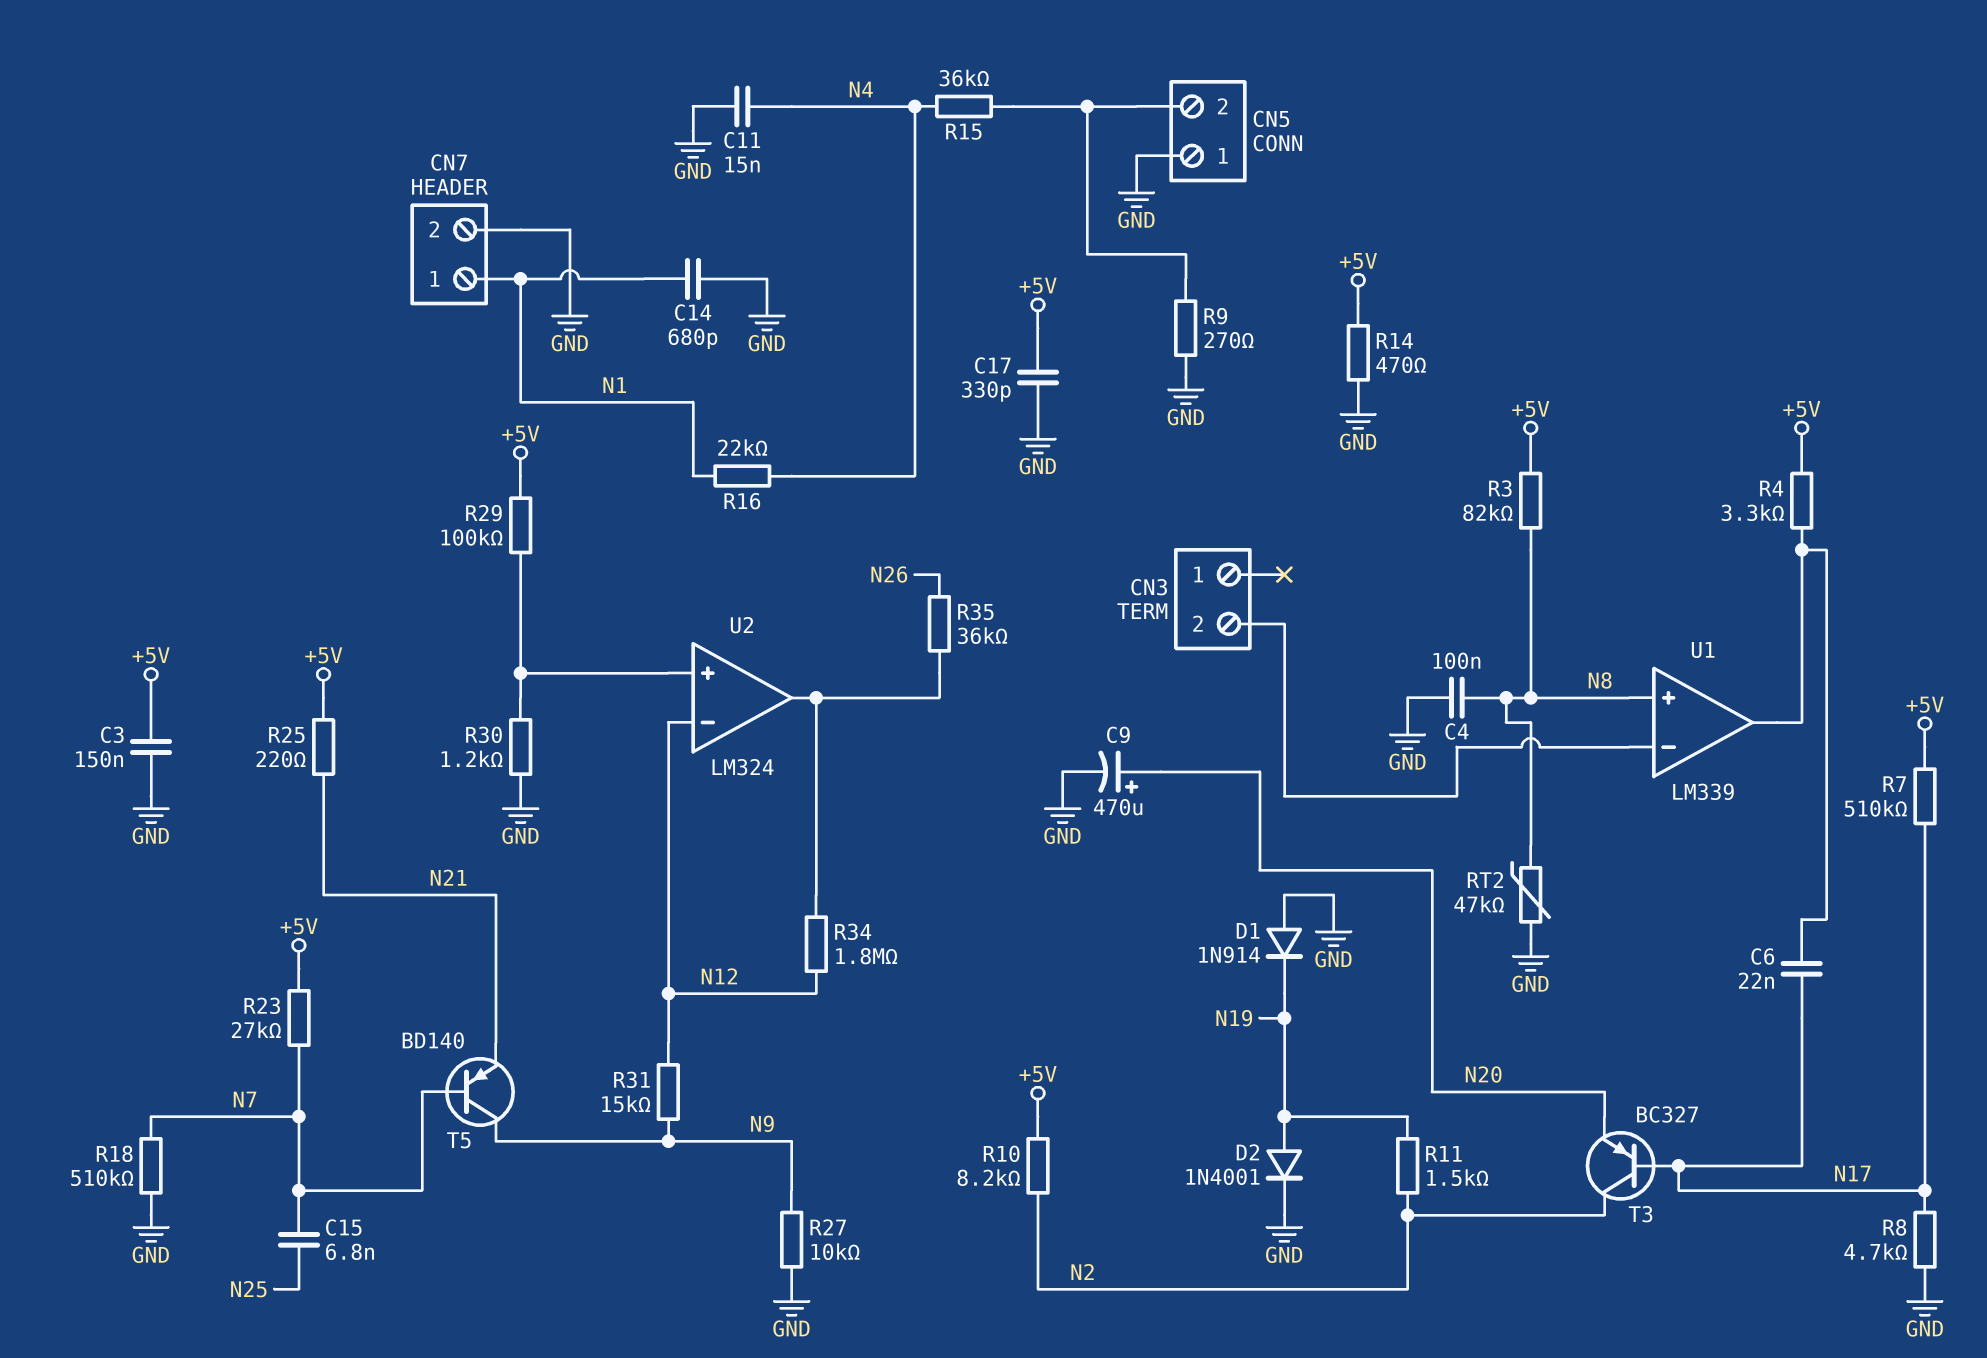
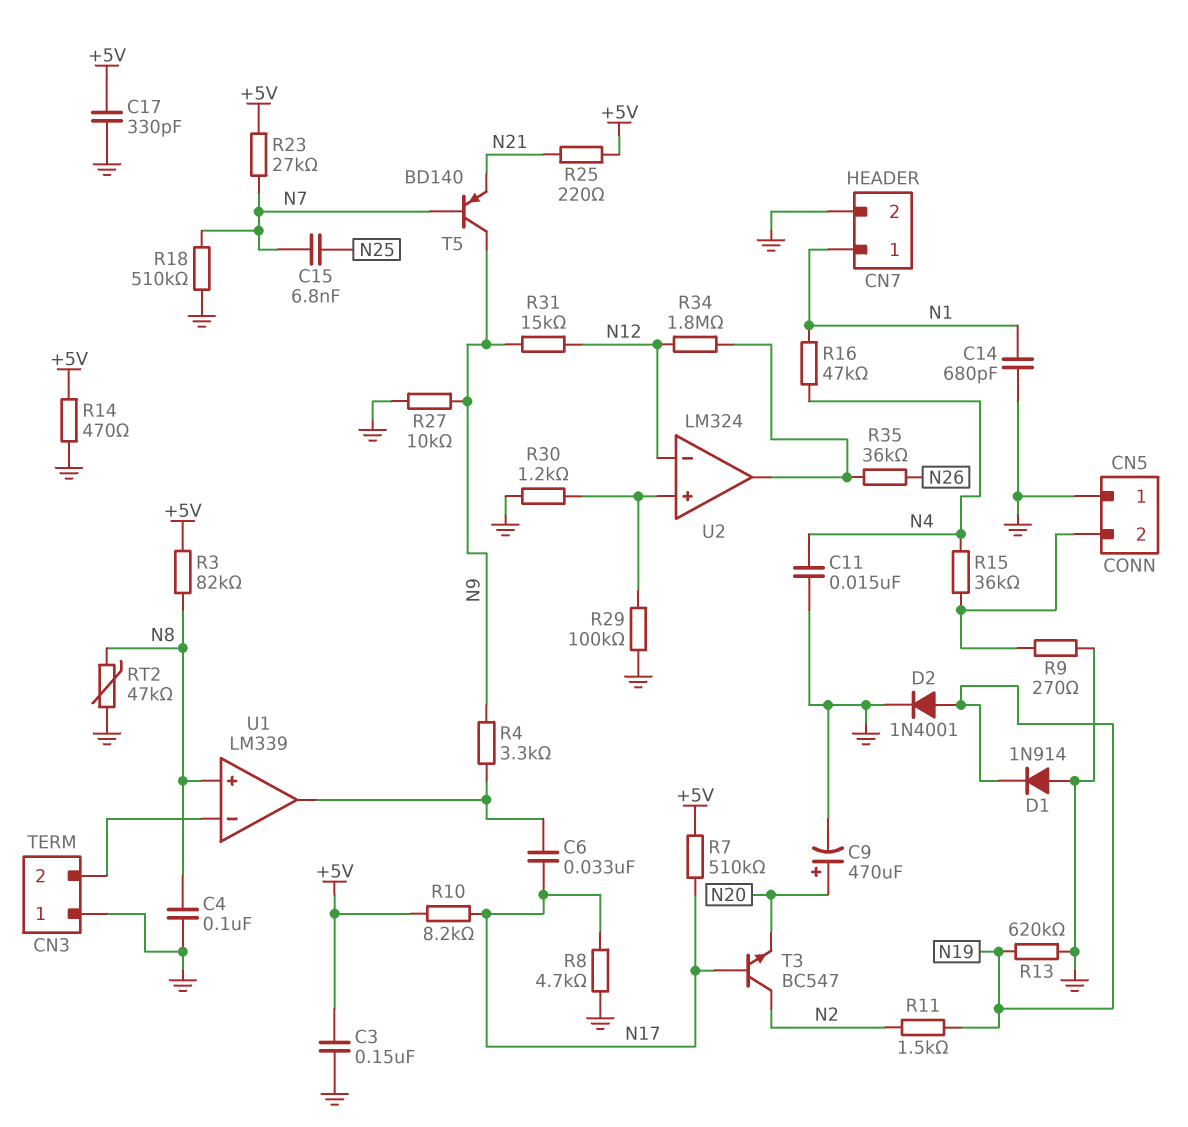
C6: 22nF (N17, U1/out) -> 33nF (N17, U1/out)
CN3 pin 1: none -> GND
R4: 3.3k (+5V, U1/out) -> 3.3k (N9, U1/out)
R10: 8.2k (+5V, N2) -> 8.2k (+5V, N17)
R13: none -> 620k (GND, N19)
R16: 22k (N1, N4) -> 47k (N1, N4)
R29: 100k (+5V, U2/in+) -> 100k (GND, U2/in+)
T3: PNP BC327 (B N17, C N2, E N20) -> NPN BC547 (B N17, C N2, E N20)

